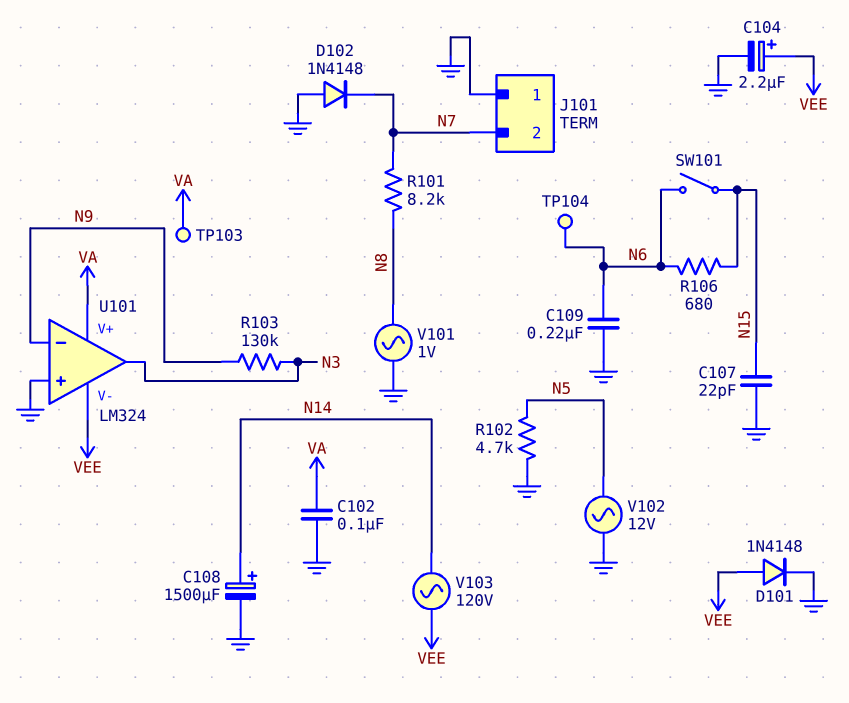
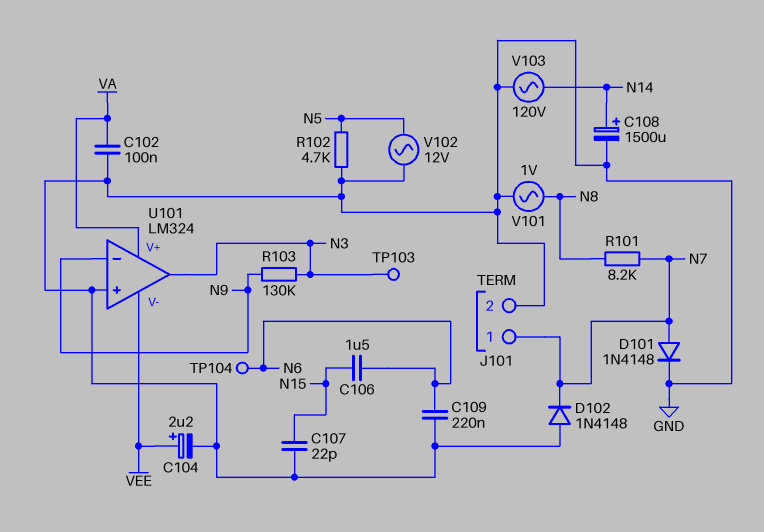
C106: none -> 1.5uF (N6, N15)
D101: diode 1N4148 (A VEE, K GND) -> diode 1N4148 (A N7, K GND)
J101 pin 1: GND -> N7
J101 pin 2: N7 -> GND
R106: 680 (N6, N15) -> none
SW101: switch (N6, N15) -> none
TP103: test point (VA) -> test point (N3)
V103: AC 120V (N14, VEE) -> AC 120V (GND, N14)

